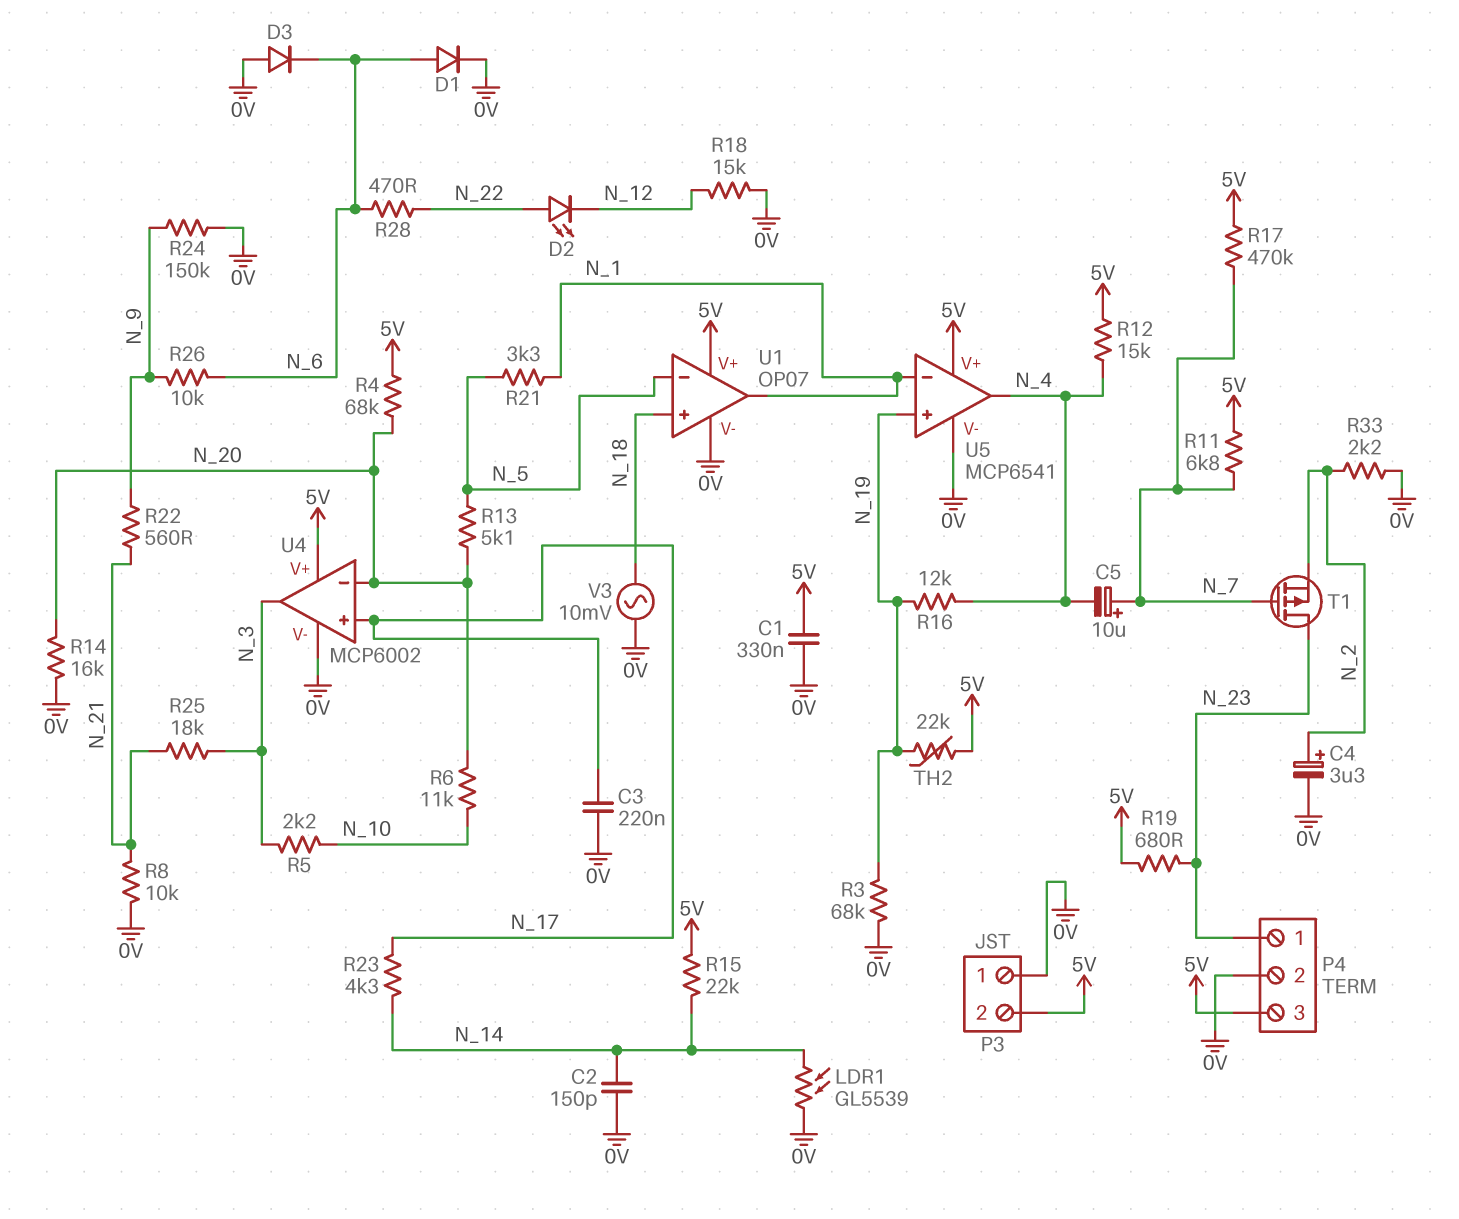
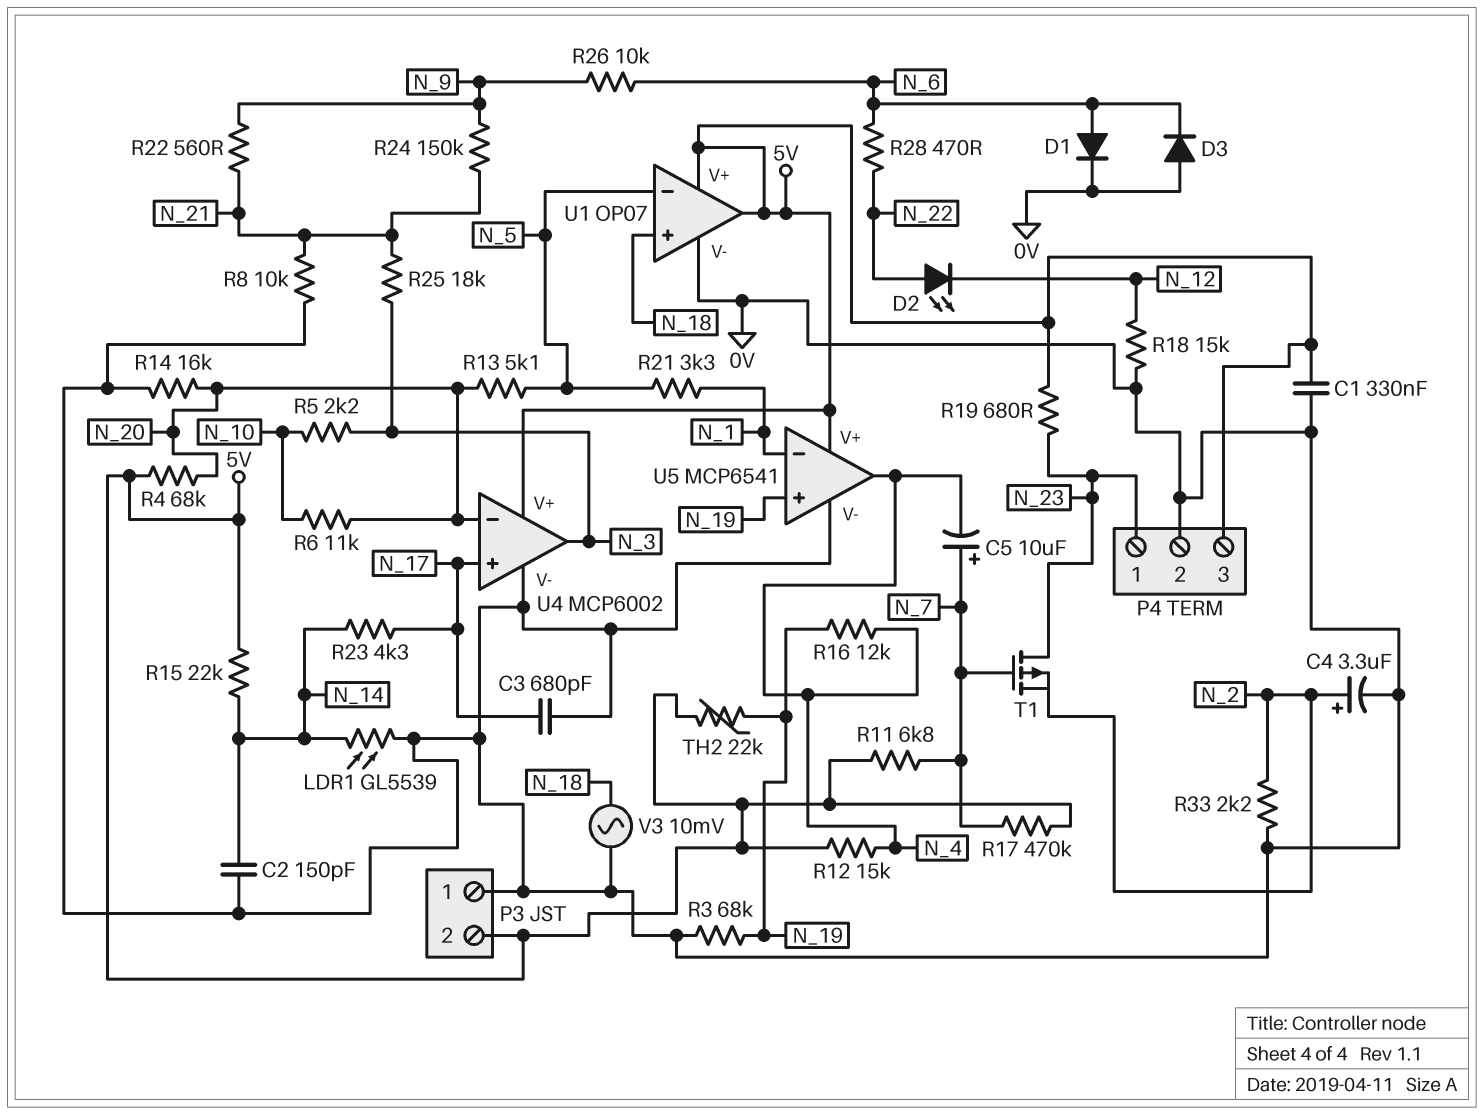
C3: 220nF (0V, N_17) -> 680pF (0V, N_17)
R24: 150k (0V, N_9) -> 150k (N_9, N_21)
U1 pin out: N_1 -> 5V

